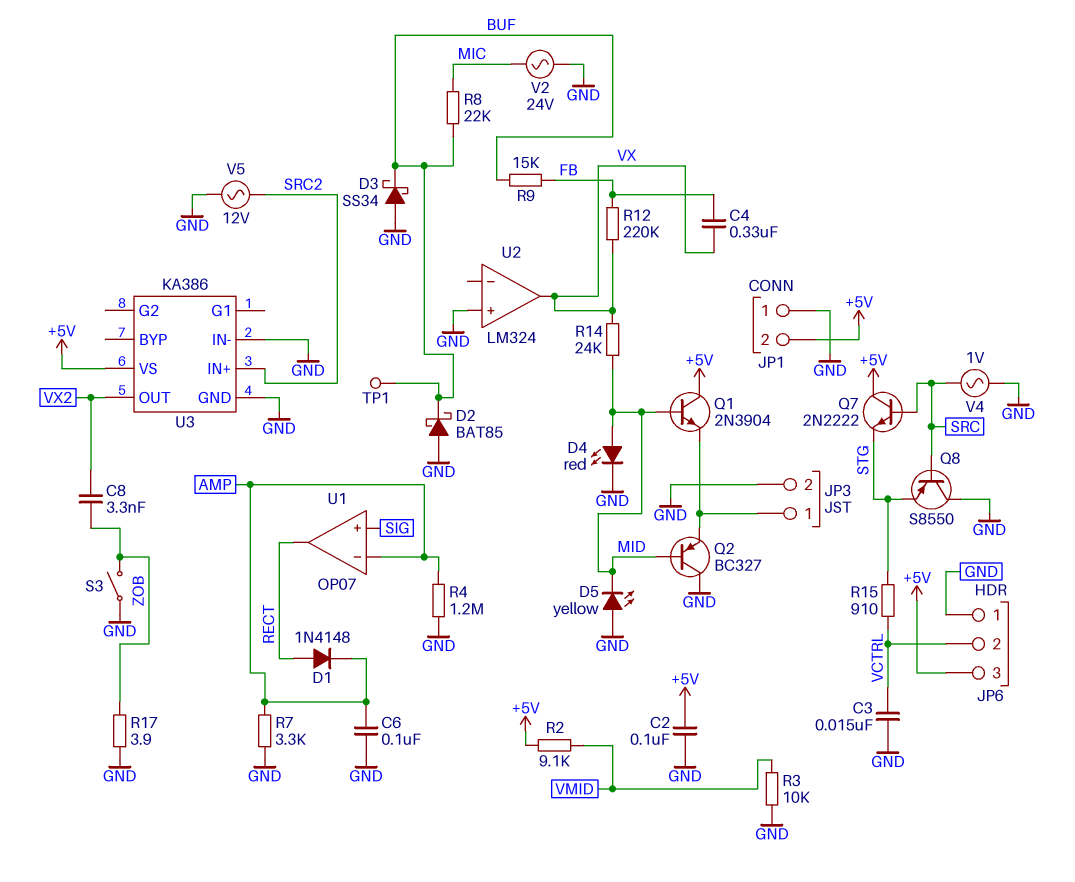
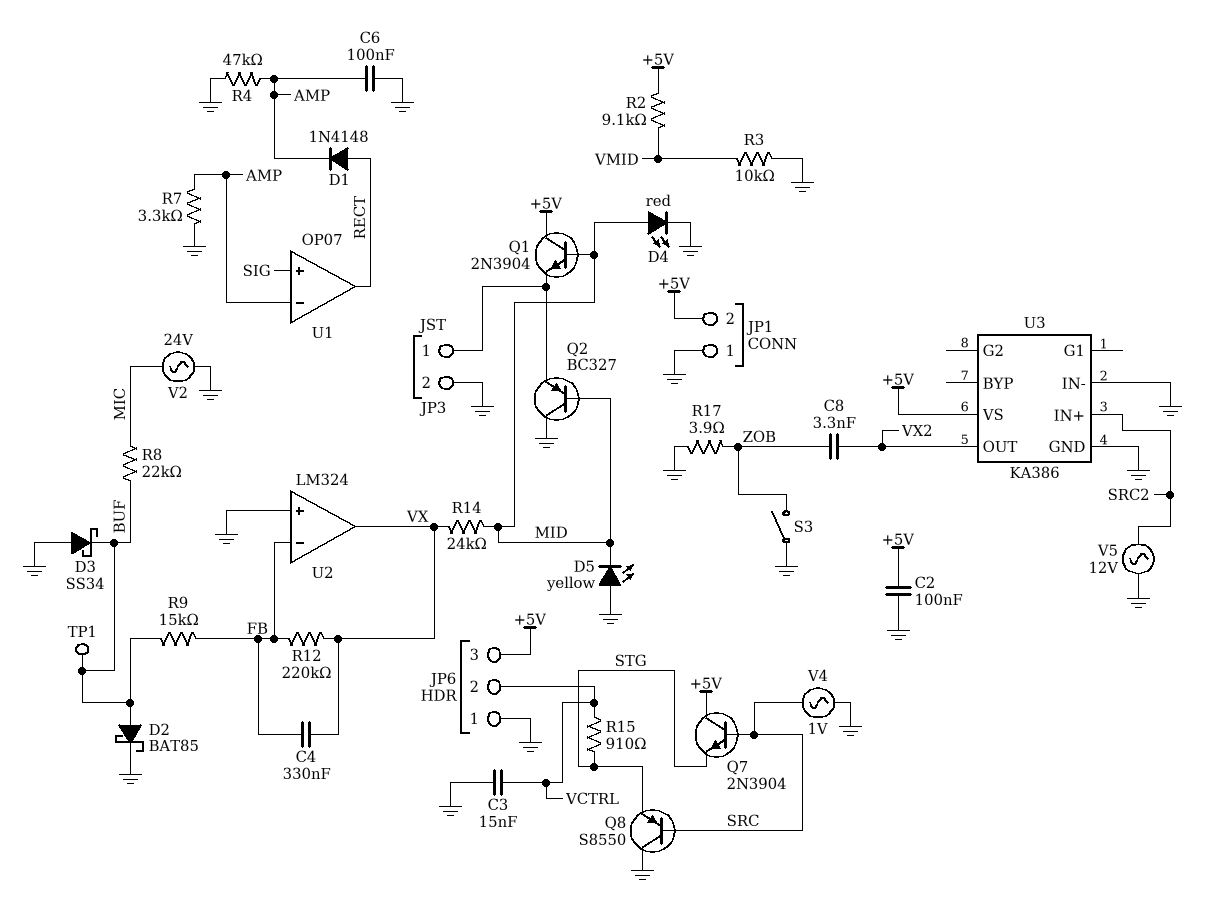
D2: schottky BAT85 (A GND, K BUF) -> schottky BAT85 (A BUF, K GND)
Q7: NPN 2N2222 (B SRC, C +5V, E STG) -> NPN 2N3904 (B SRC, C +5V, E STG)
R4: 1.2M (AMP, GND) -> 47k (AMP, GND)
U2 pin in-: none -> FB

